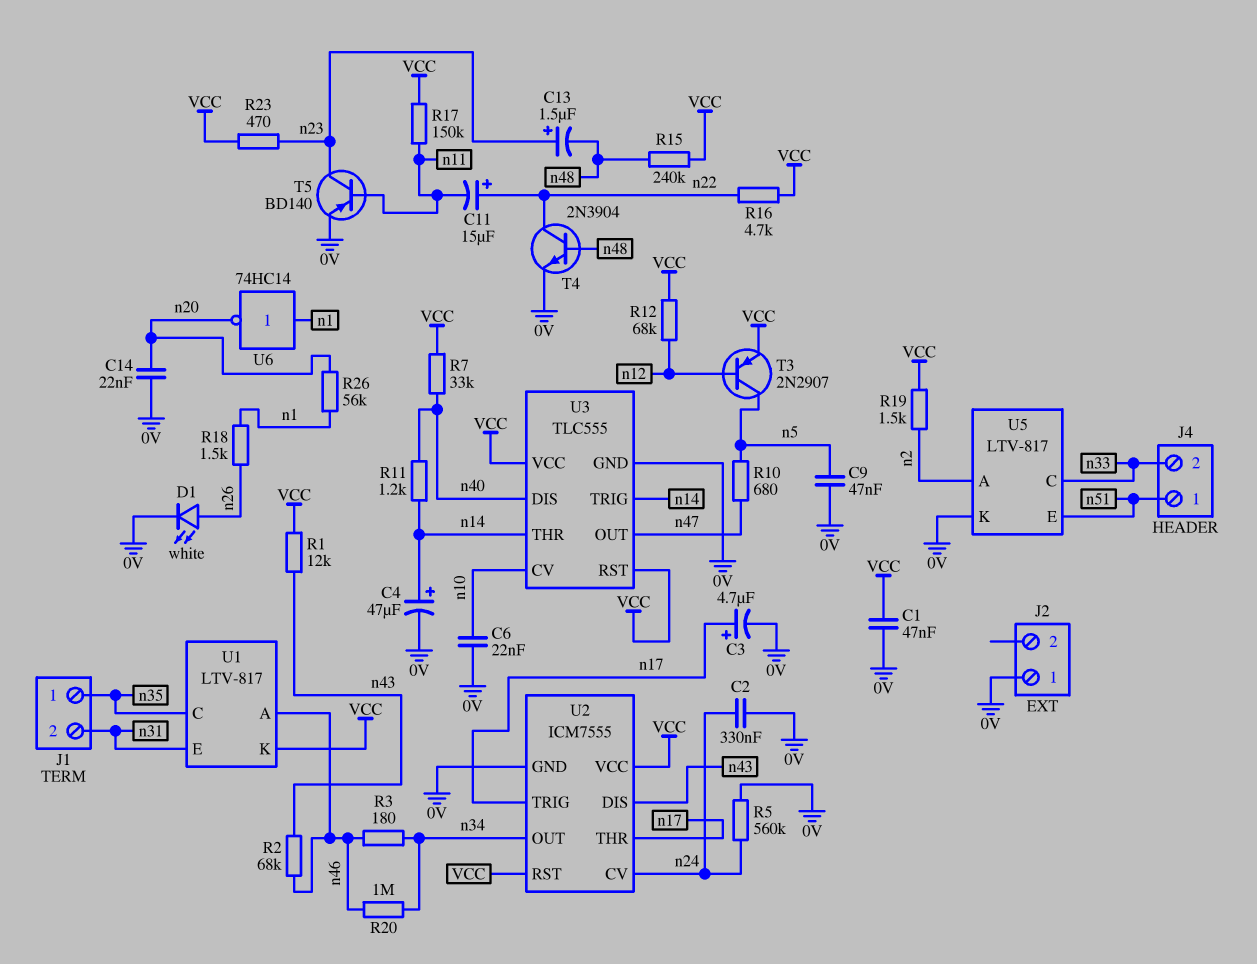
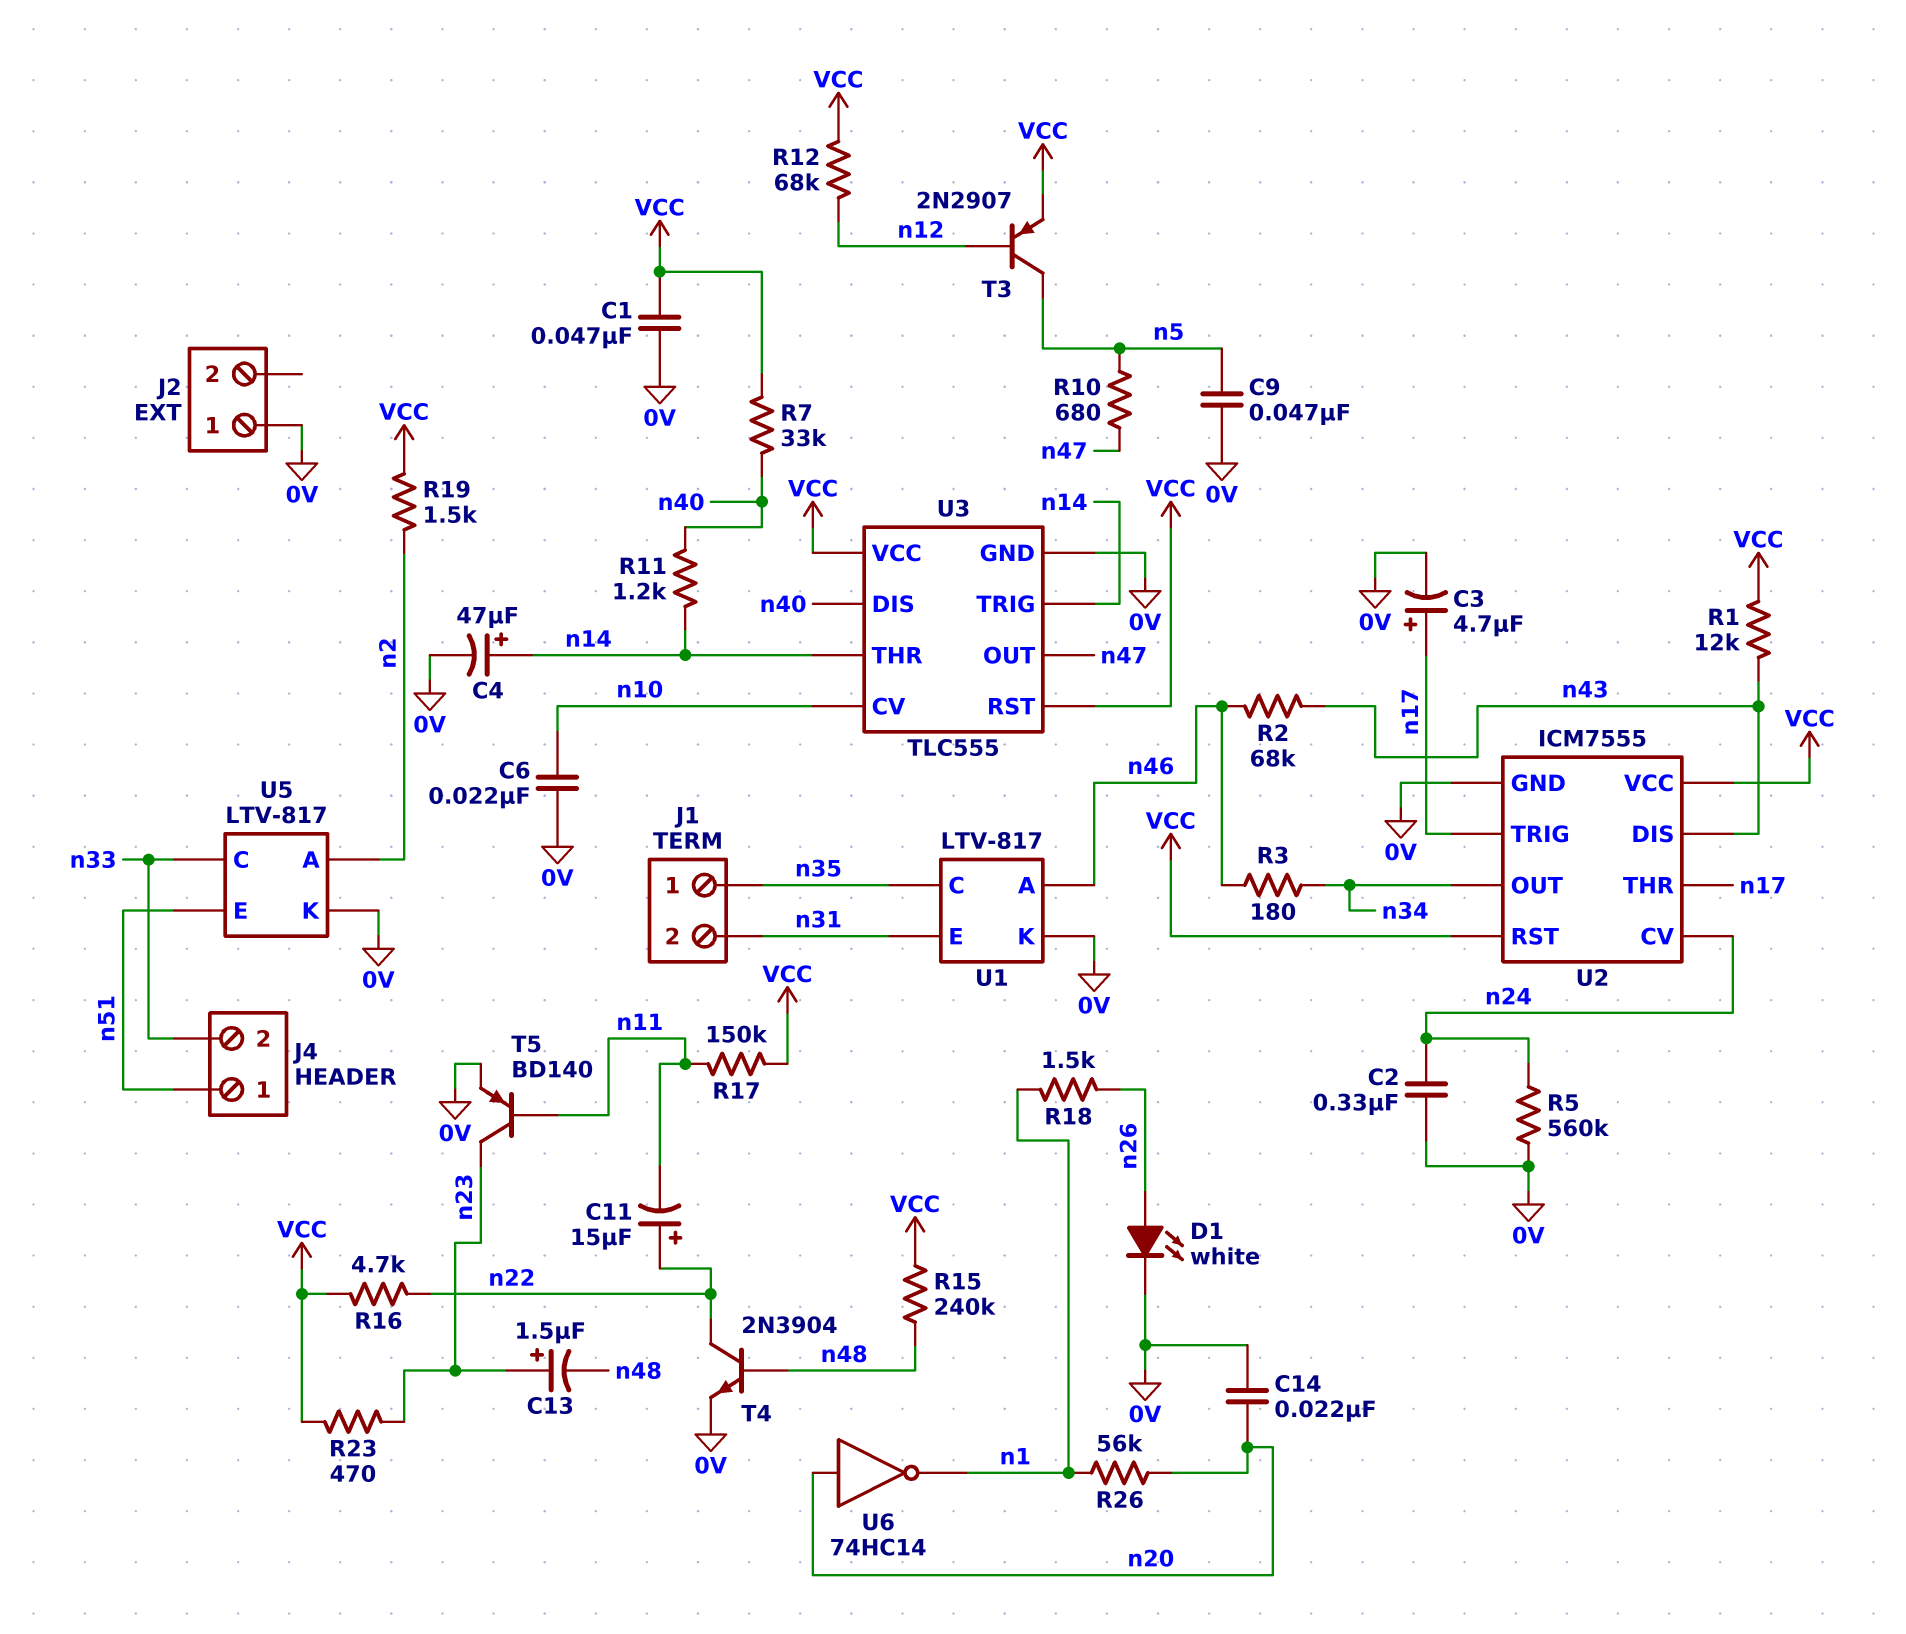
R20: 1M (n34, n46) -> none
U1 pin K: VCC -> 0V
U6: NOT 74HC14 (in n1, out n20) -> NOT 74HC14 (in n20, out n1)

